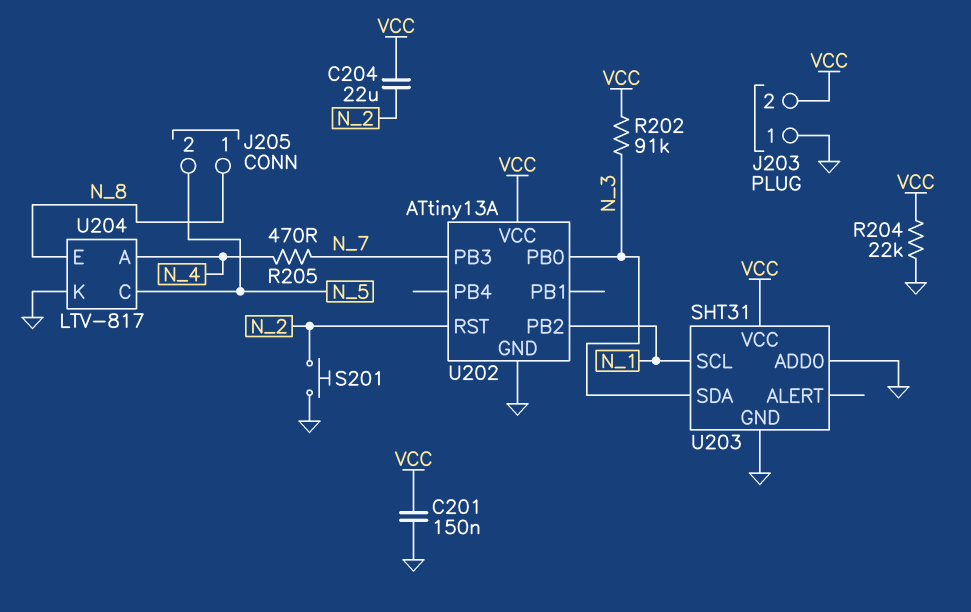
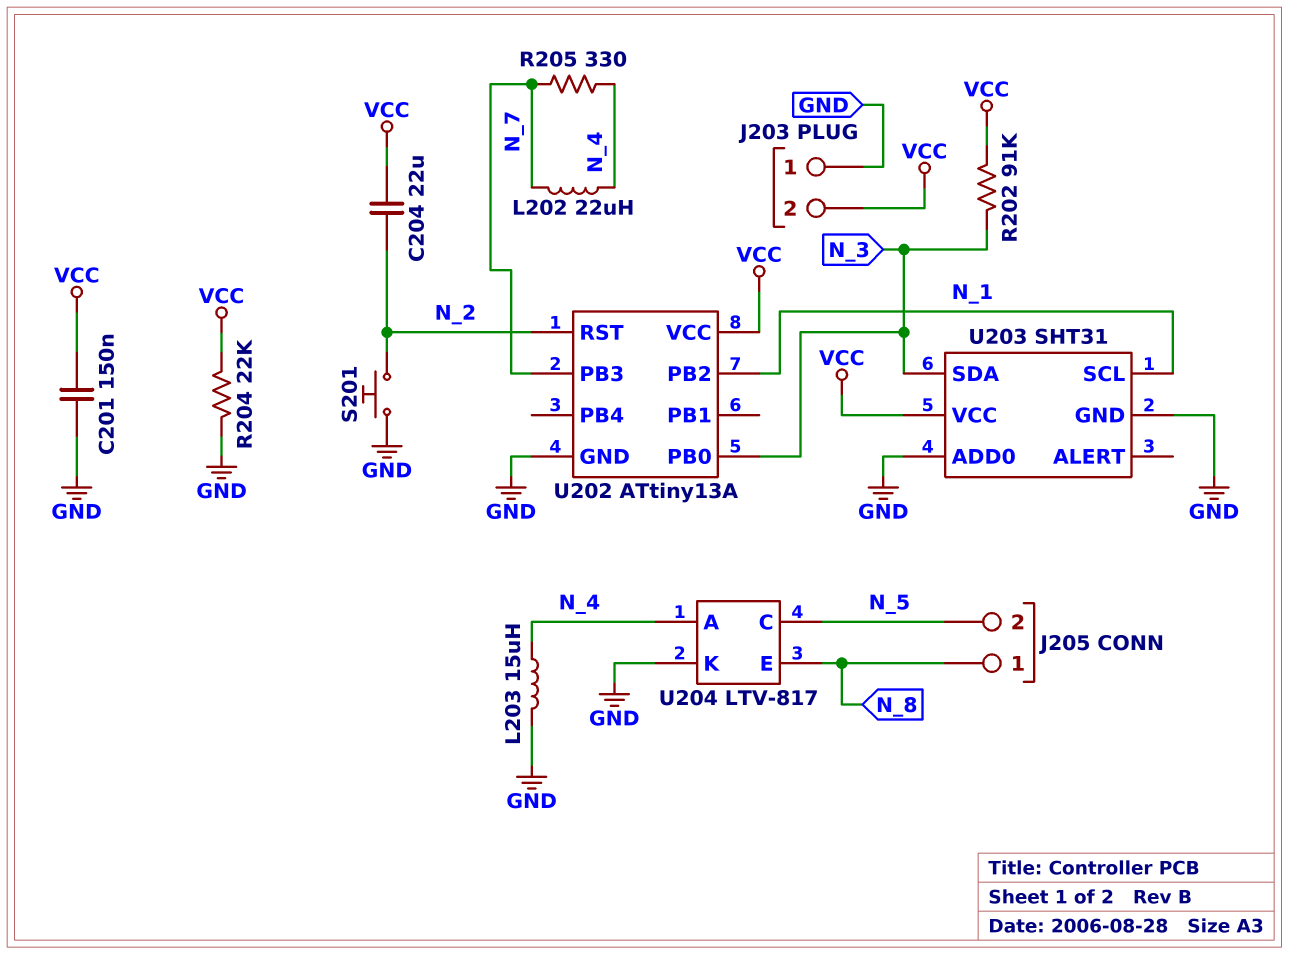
L202: none -> 22uH (N_4, N_7)
L203: none -> 15uH (GND, N_4)
R205: 470 (N_4, N_7) -> 330 (N_4, N_7)

